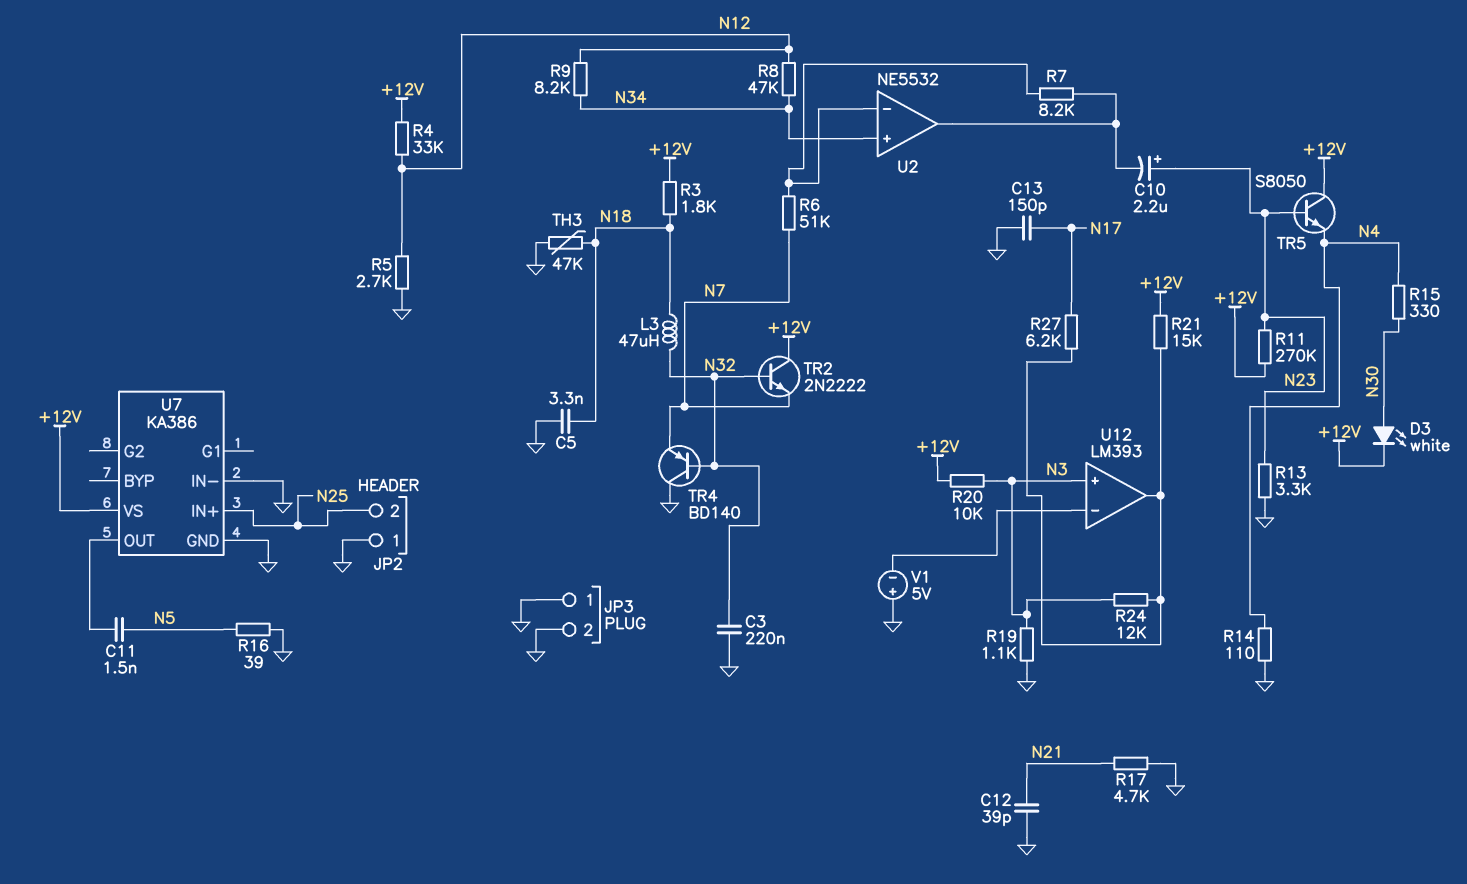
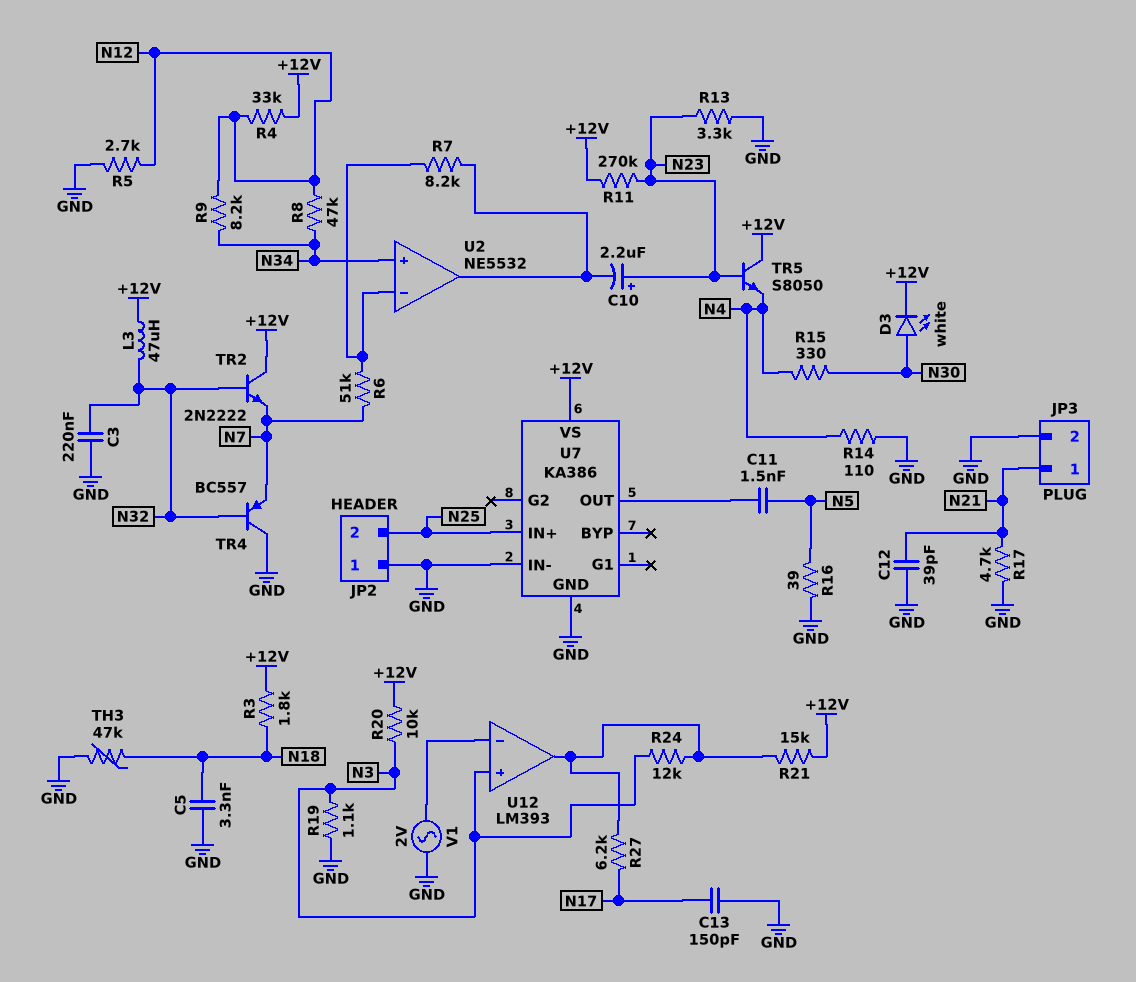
JP3 pin 1: GND -> N21
L3: 47uH (N18, N32) -> 47uH (+12V, N32)
TR4: PNP BD140 (B N32, C GND, E N7) -> PNP BC557 (B N32, C GND, E N7)
V1: 5V (plus GND, minus U12/in-) -> AC 2V (GND, U12/in-)

